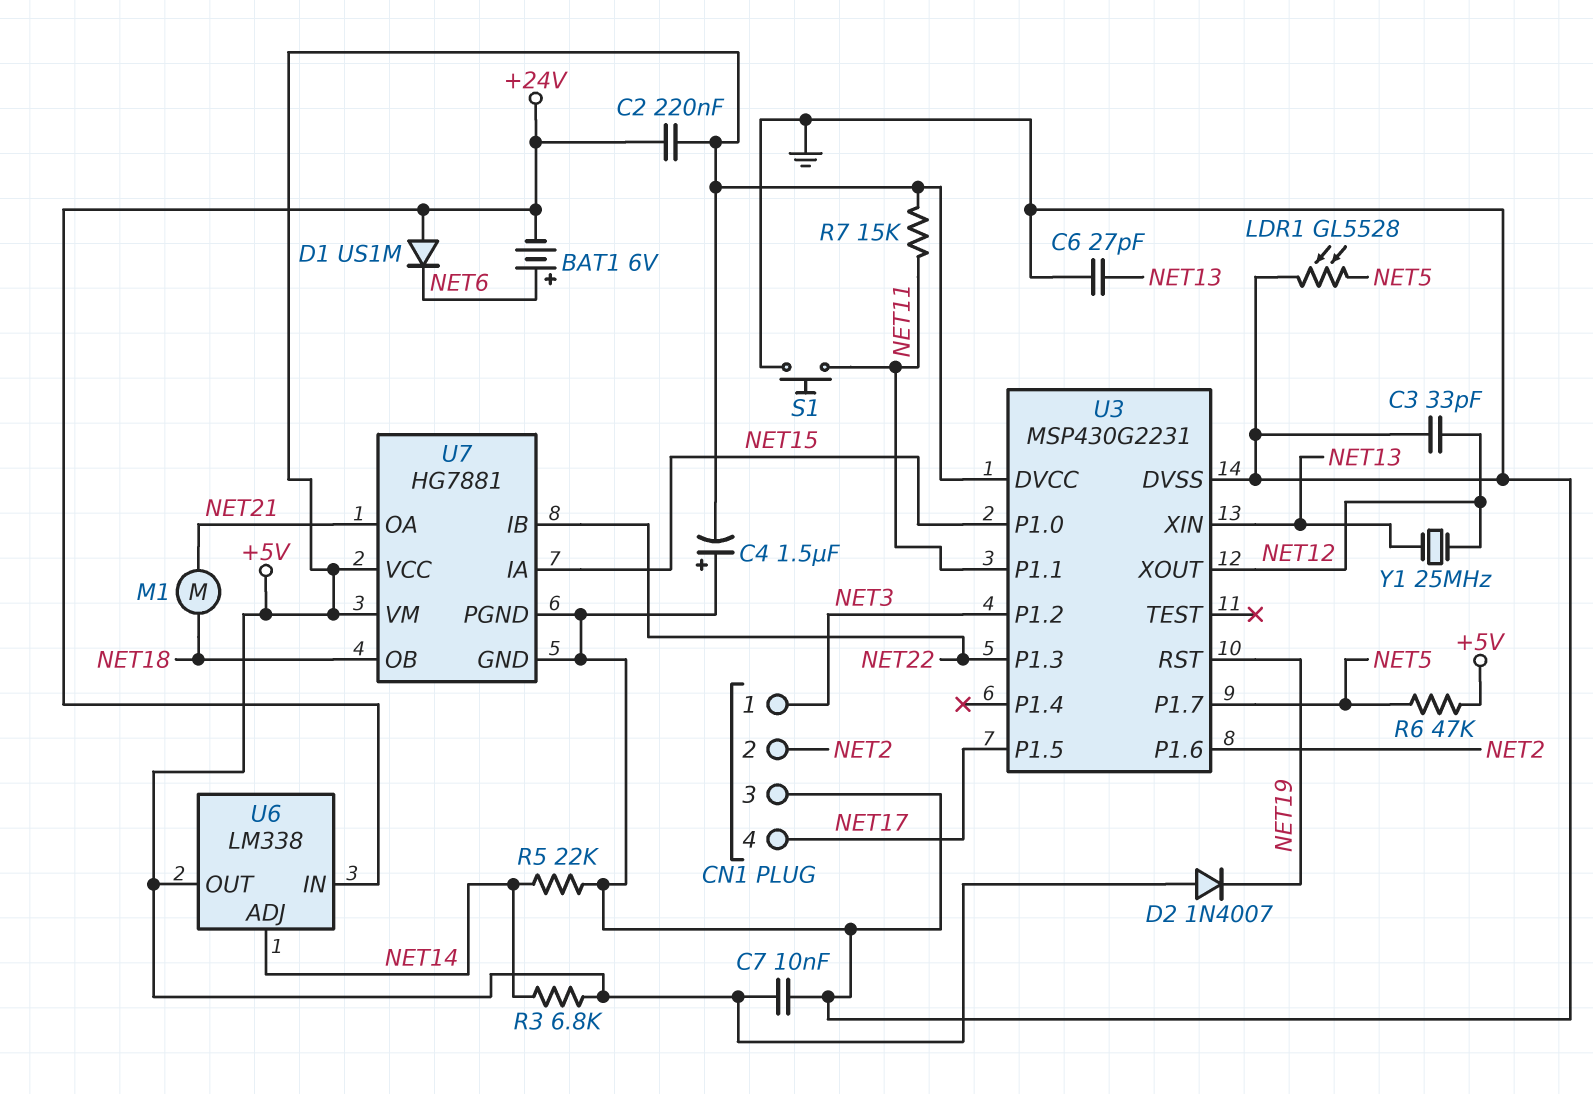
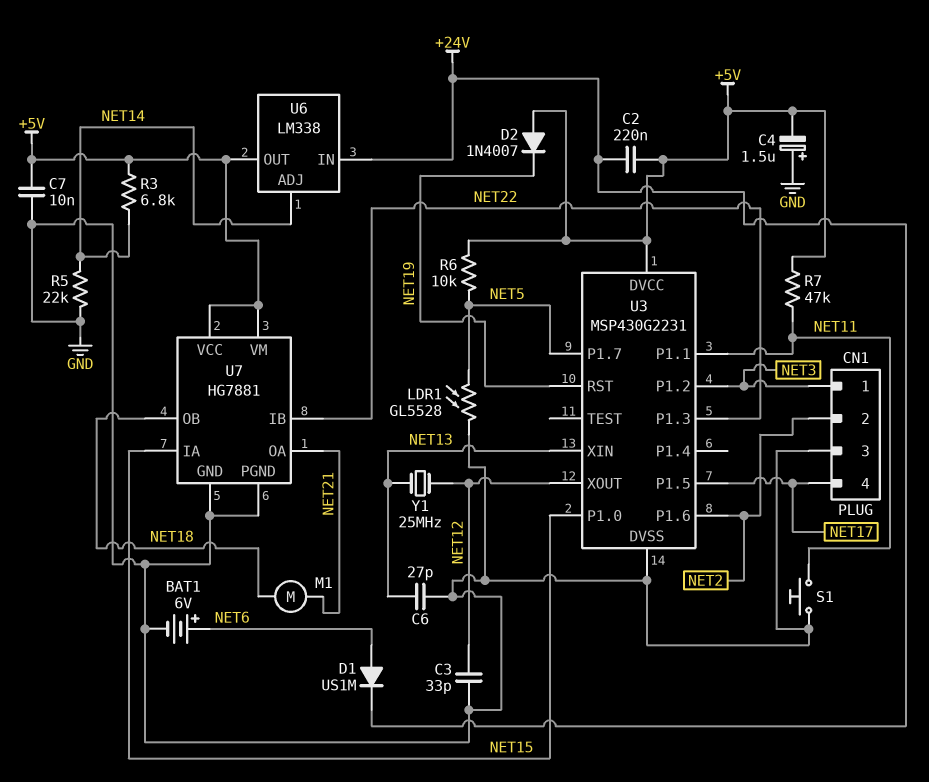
BAT1: 6V (plus NET6, minus +24V) -> 6V (plus NET6, minus GND)
D1: diode US1M (A +24V, K NET6) -> diode US1M (A NET6, K +24V)
R6: 47k (+5V, NET5) -> 10k (+5V, NET5)
R7: 15k (+5V, NET11) -> 47k (+5V, NET11)

